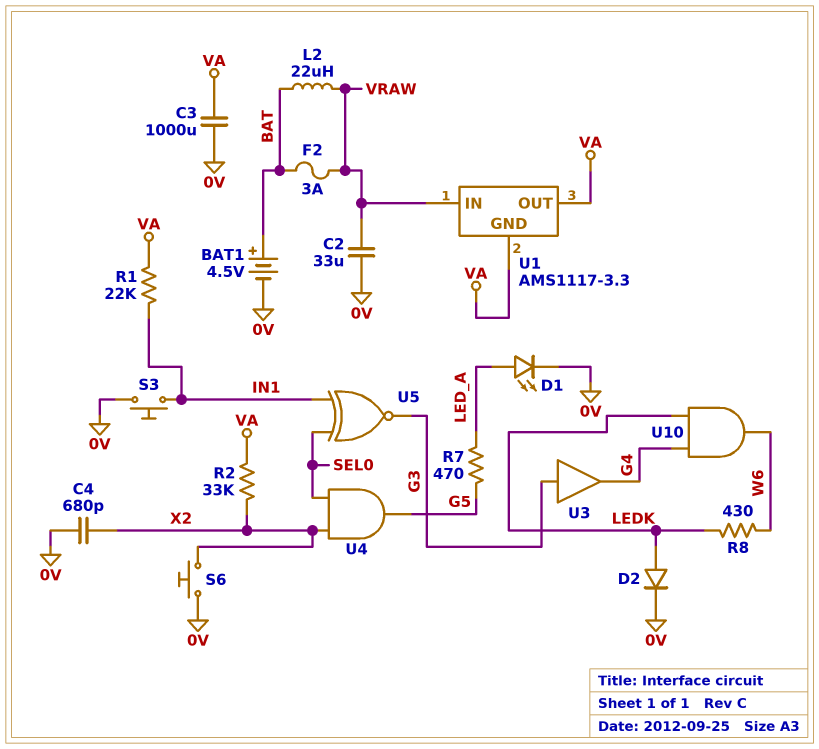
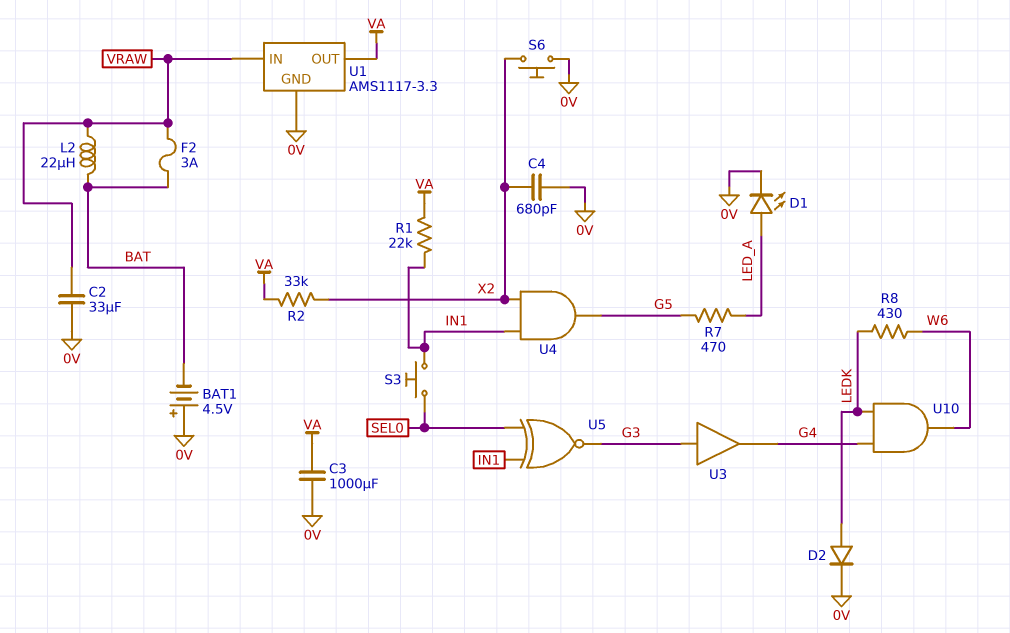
BAT1: 4.5V (plus BAT, minus 0V) -> 4.5V (plus 0V, minus BAT)
S3: button (0V, IN1) -> button (IN1, SEL0)
U1 pin GND: VA -> 0V
U4: AND (in SEL0, in X2, out G5) -> AND (in IN1, in X2, out G5)

